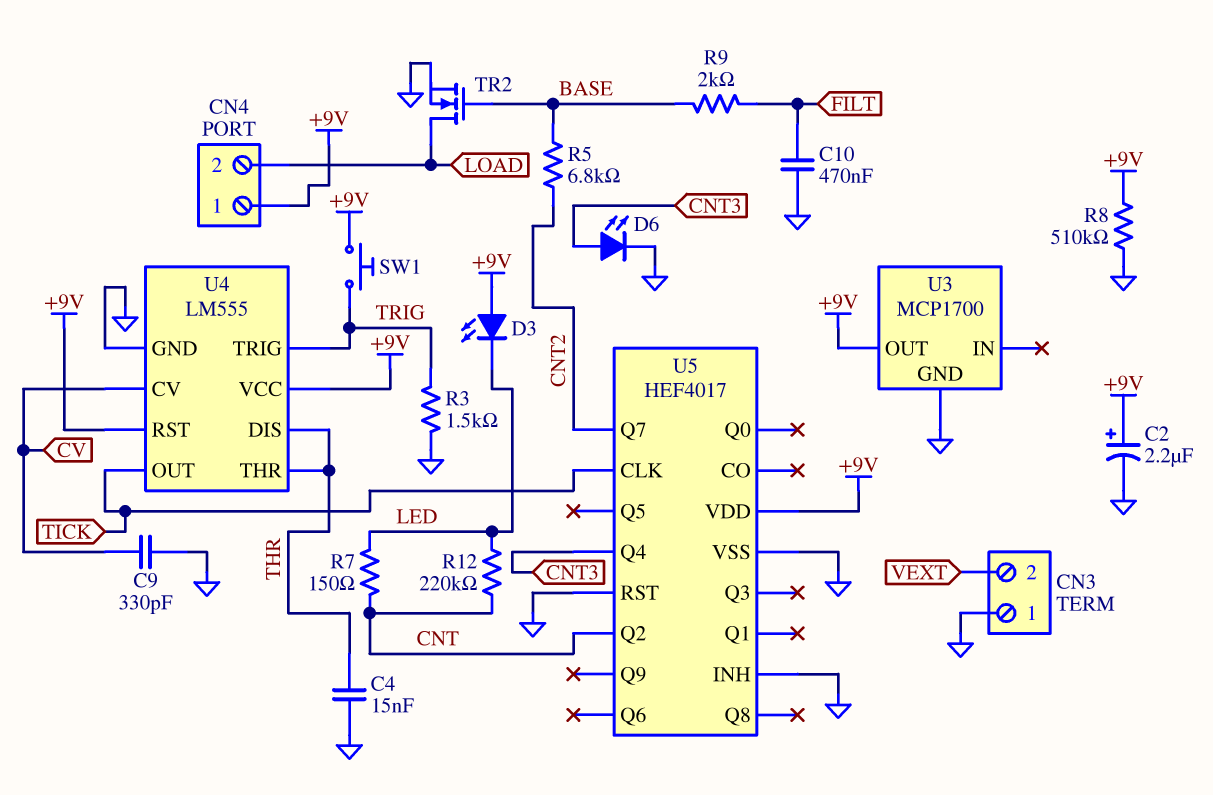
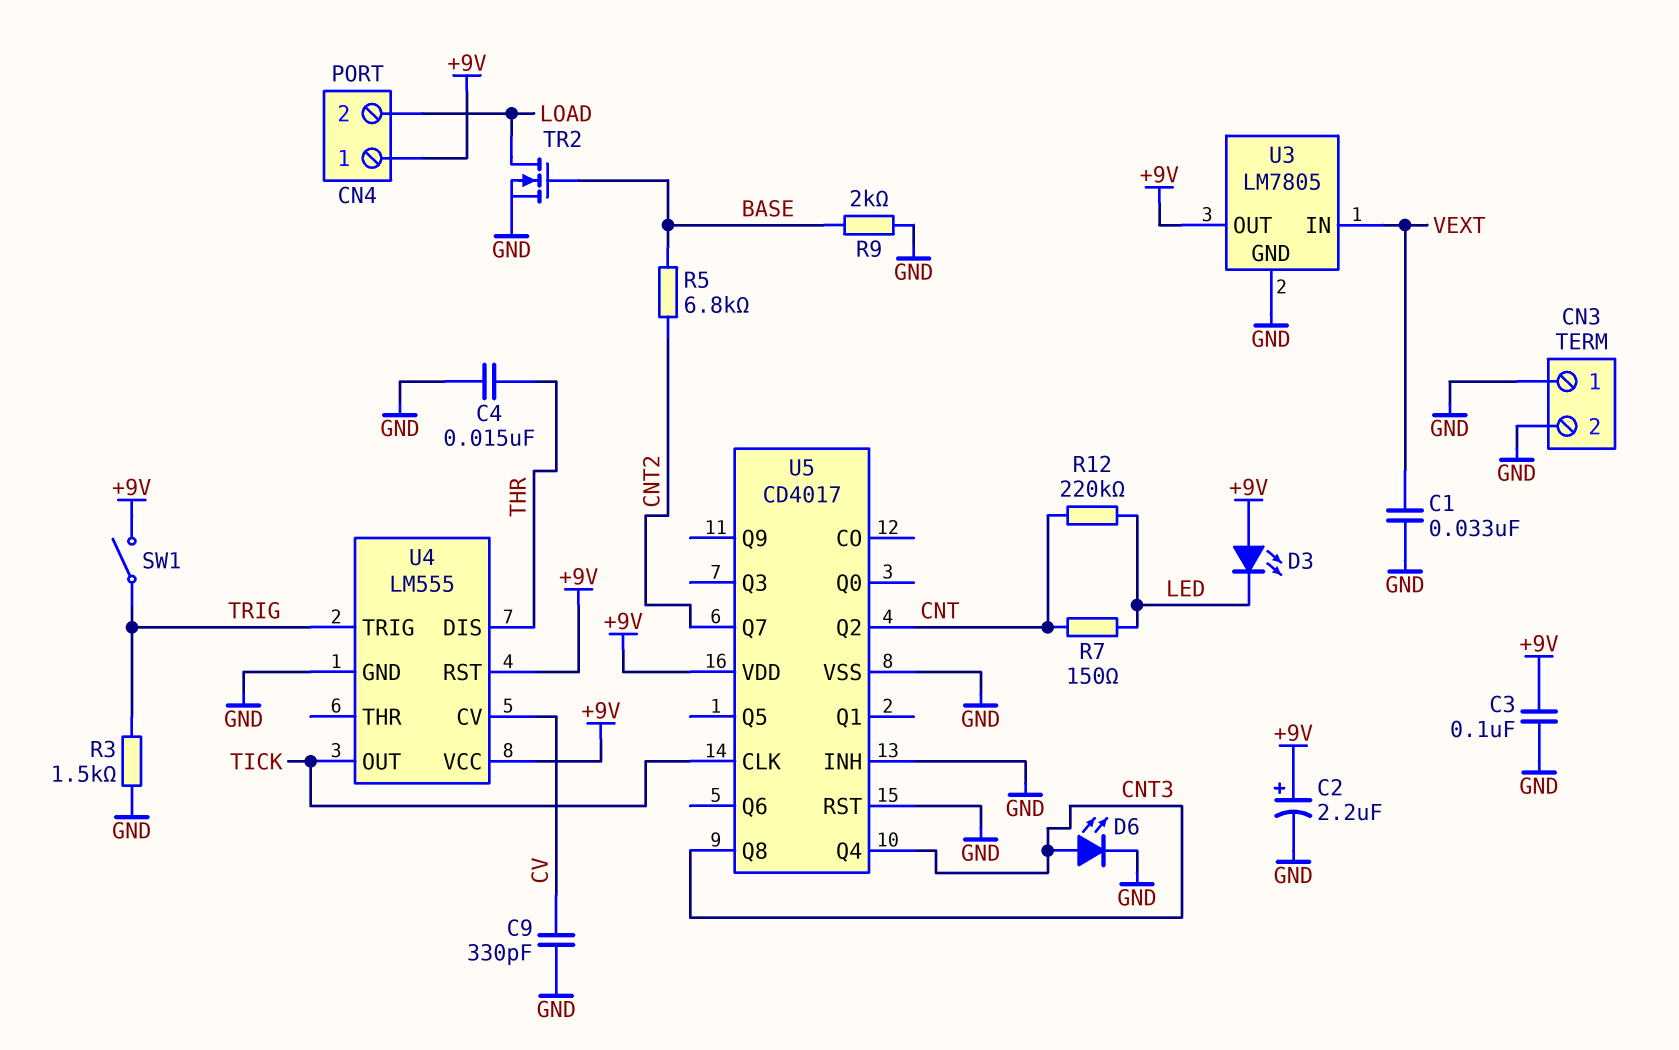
C1: none -> 33nF (GND, VEXT)
C3: none -> 100nF (+9V, GND)
C10: 470nF (FILT, GND) -> none
CN3 pin 2: VEXT -> GND
R8: 510k (+9V, GND) -> none
R9: 2k (BASE, FILT) -> 2k (BASE, GND)
SW1: button (+9V, TRIG) -> switch (+9V, TRIG)
U3: MCP1700 -> LM7805
U3 pin IN: none -> VEXT
U4 pin THR: THR -> none
U5: HEF4017 -> CD4017
U5 pin Q8: none -> CNT3

